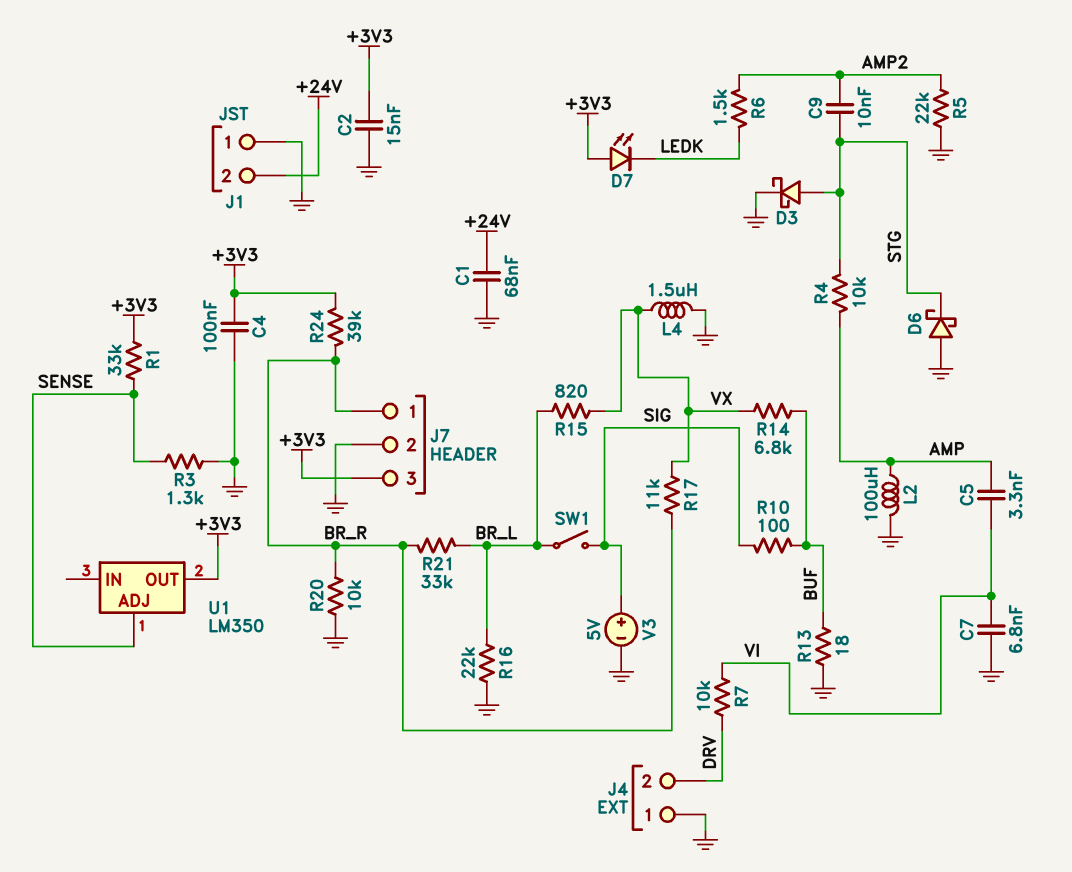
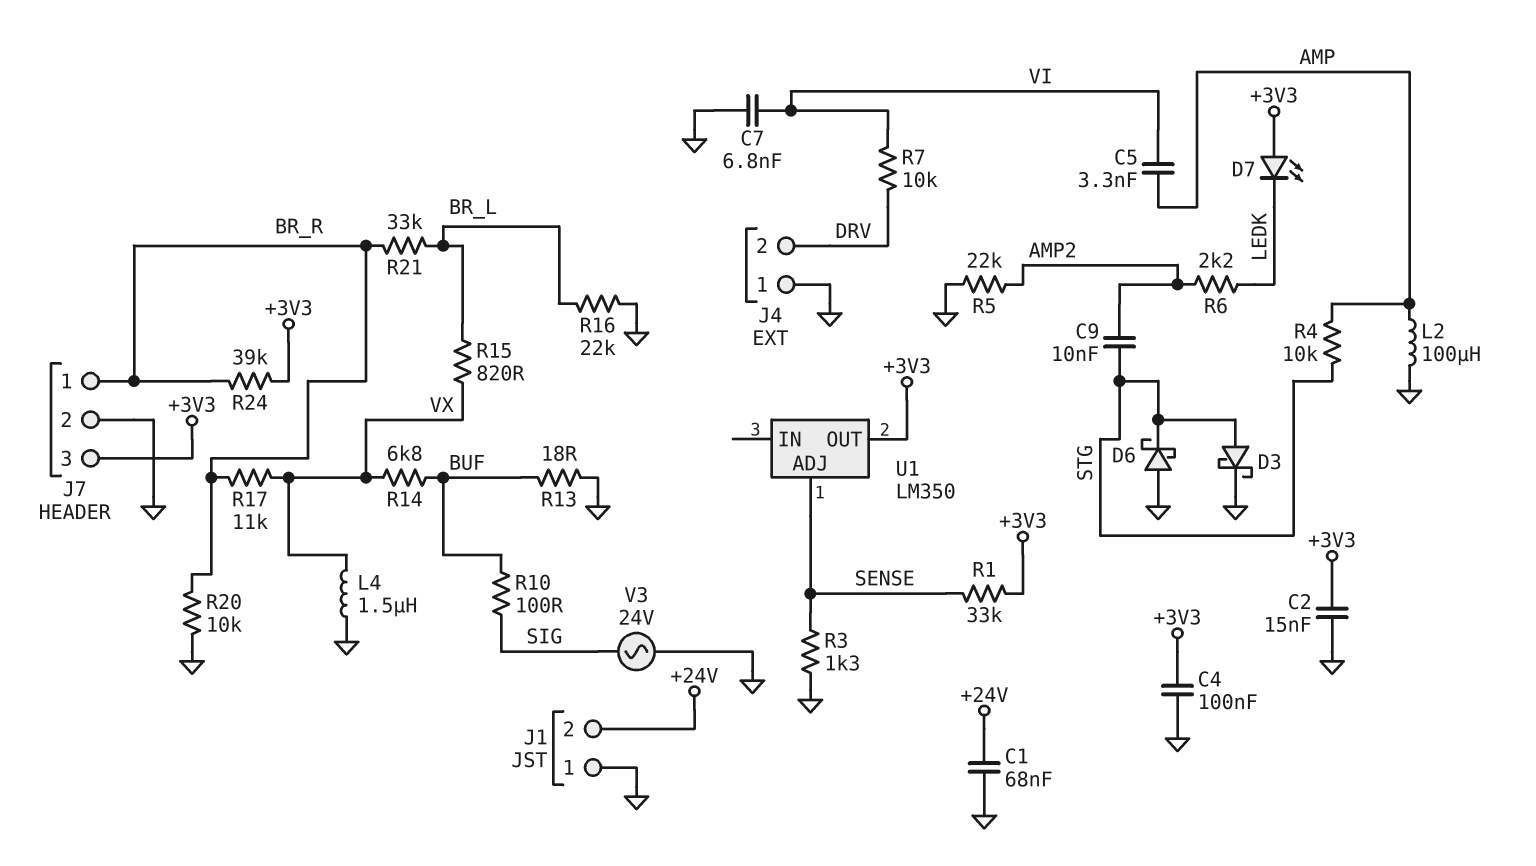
R6: 1.5k (AMP2, LEDK) -> 2.2k (AMP2, LEDK)
SW1: switch (BR_L, SIG) -> none
V3: 5V (plus SIG, minus GND) -> AC 24V (GND, SIG)

